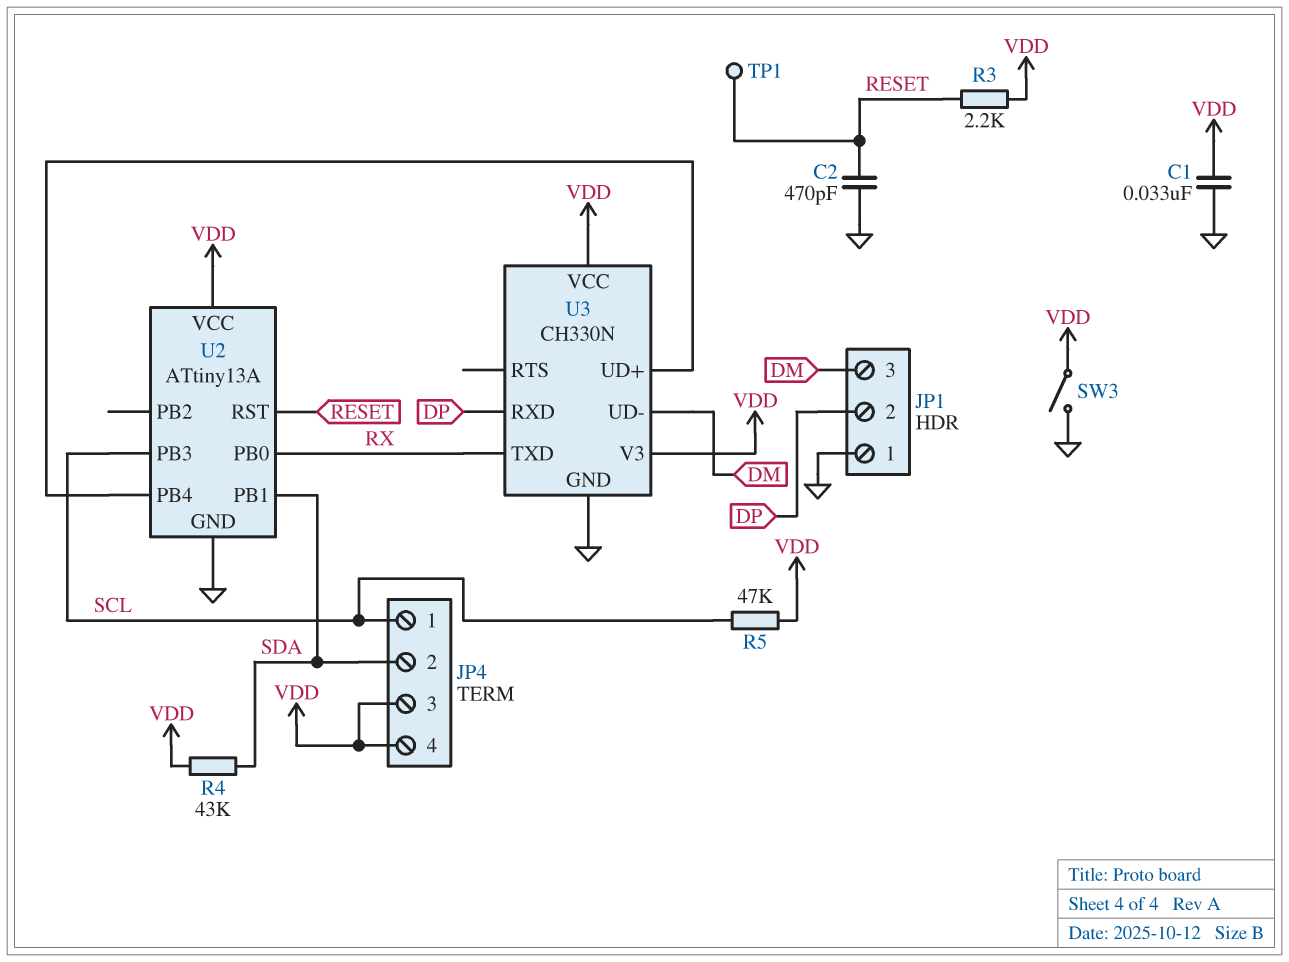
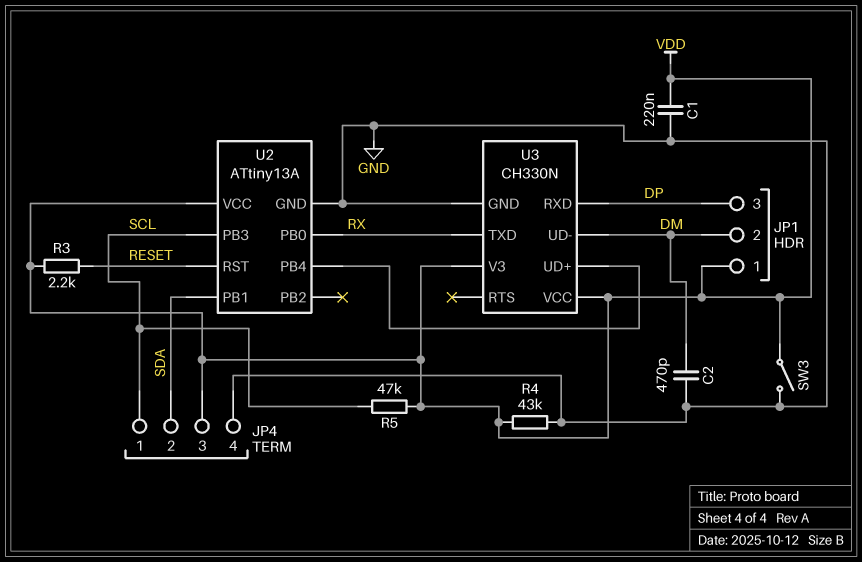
C1: 33nF (GND, VDD) -> 220nF (GND, VDD)
C2: 470pF (GND, RESET) -> 470pF (DM, GND)
JP1 pin 1: GND -> VDD
JP1 pin 2: DP -> DM
JP1 pin 3: DM -> DP
JP4 pin 4: VDD -> GND
R4: 43k (SDA, VDD) -> 43k (GND, VDD)
TP1: test point (RESET) -> none

